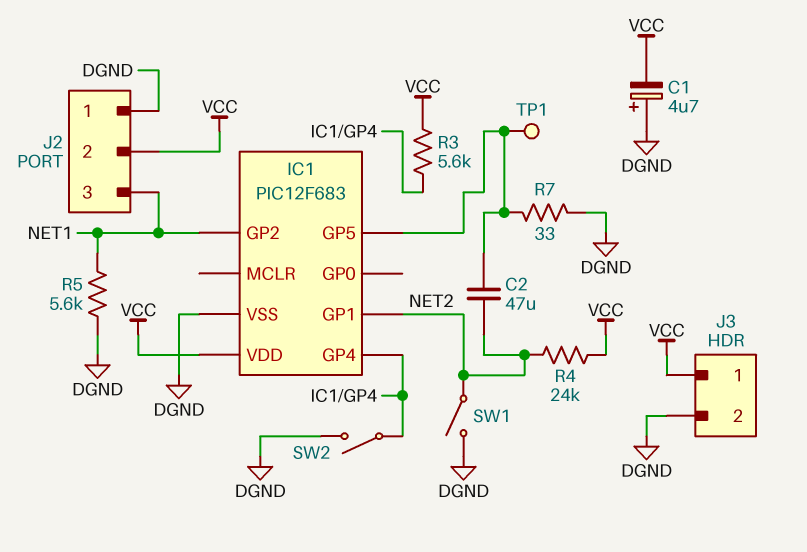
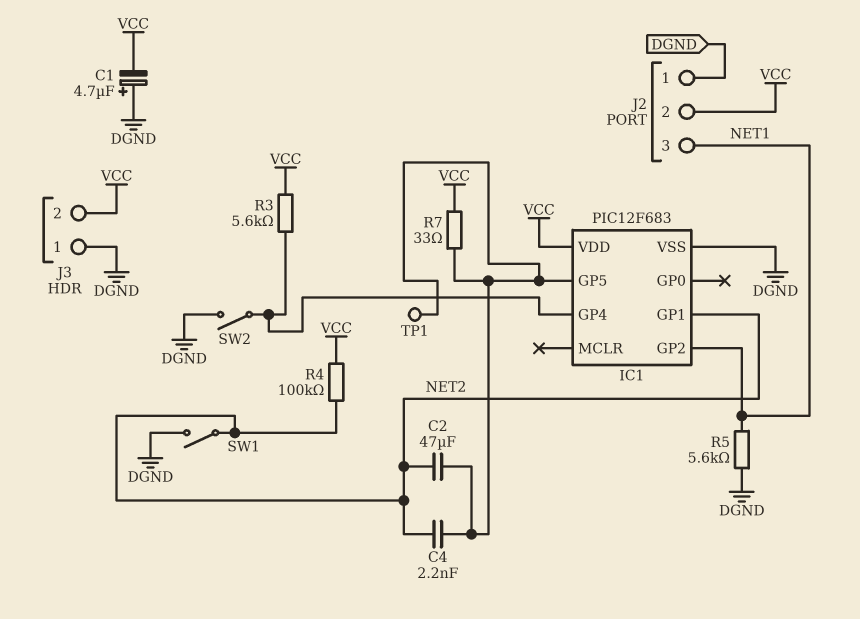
C4: none -> 2.2nF (IC1/GP5, NET2)
J3 pin 1: VCC -> DGND
J3 pin 2: DGND -> VCC
R4: 24k (NET2, VCC) -> 100k (NET2, VCC)
R7: 33 (DGND, IC1/GP5) -> 33 (IC1/GP5, VCC)

